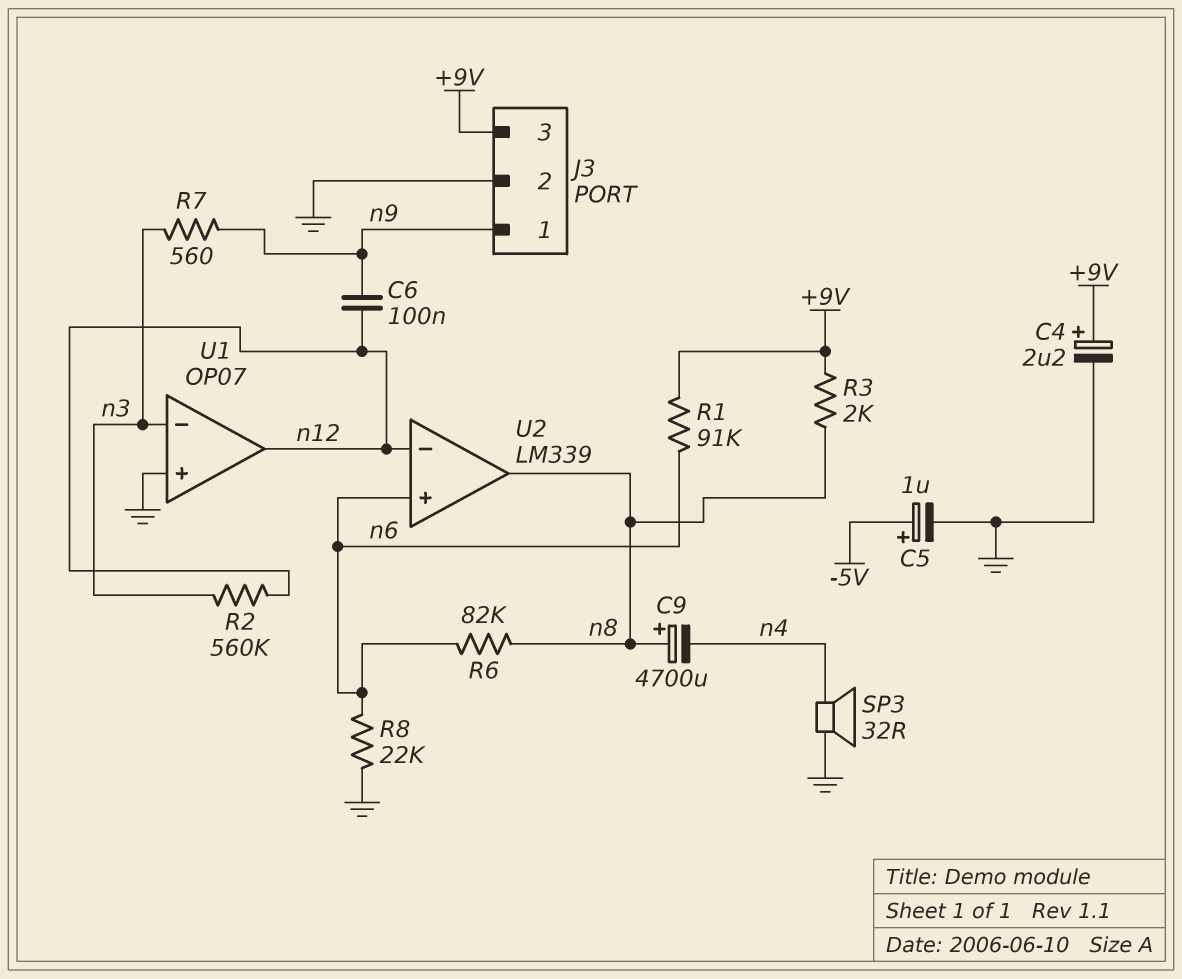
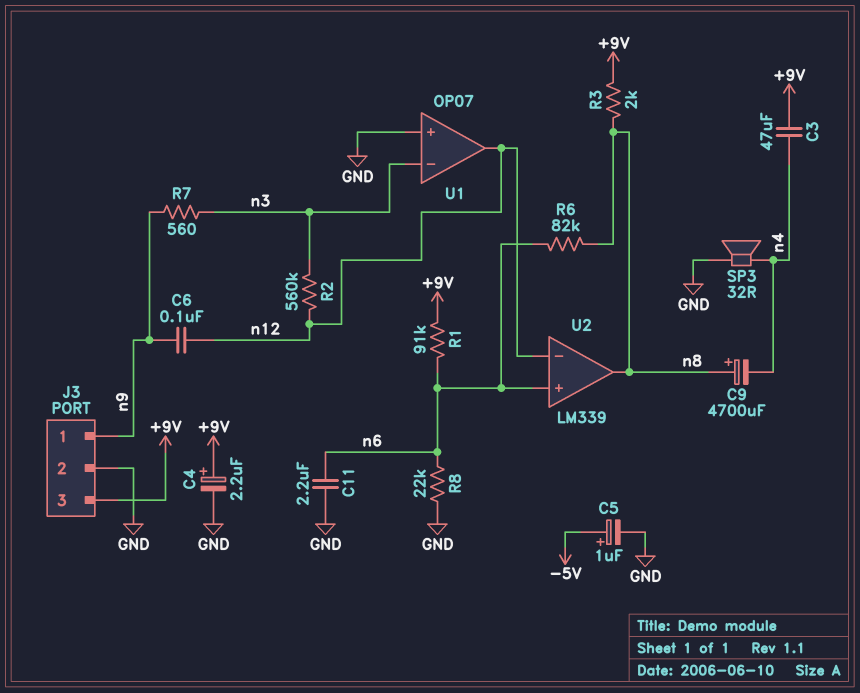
C3: none -> 47uF (+9V, n4)
C11: none -> 2.2uF (GND, n6)

